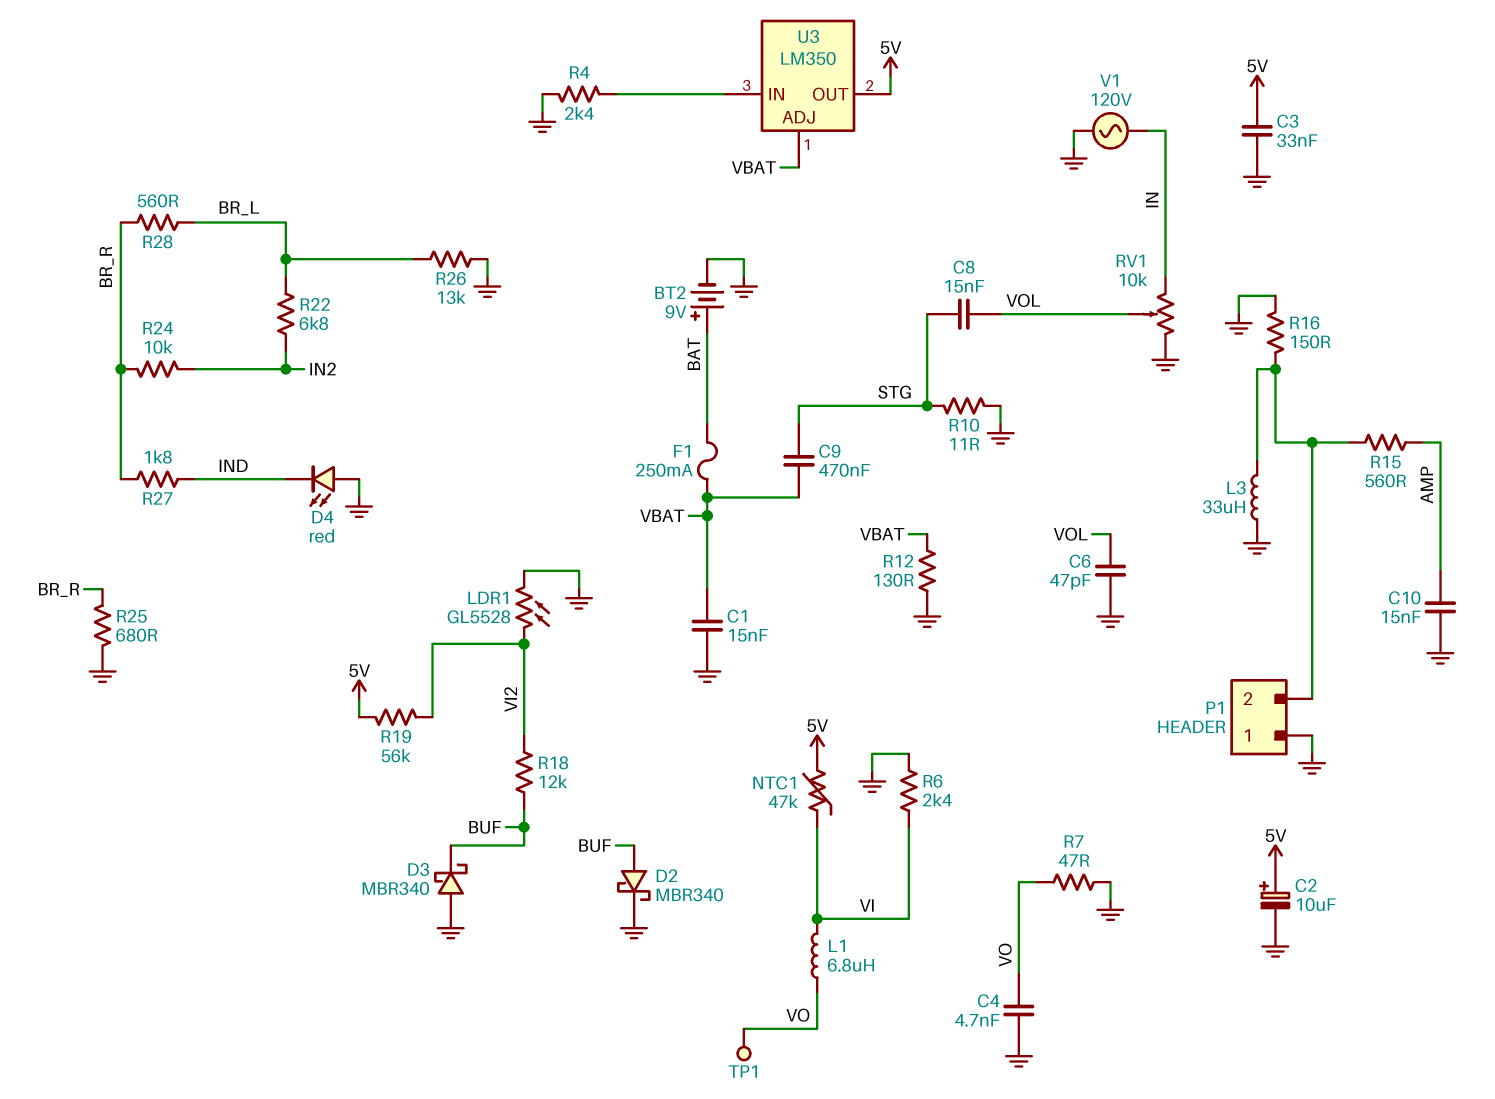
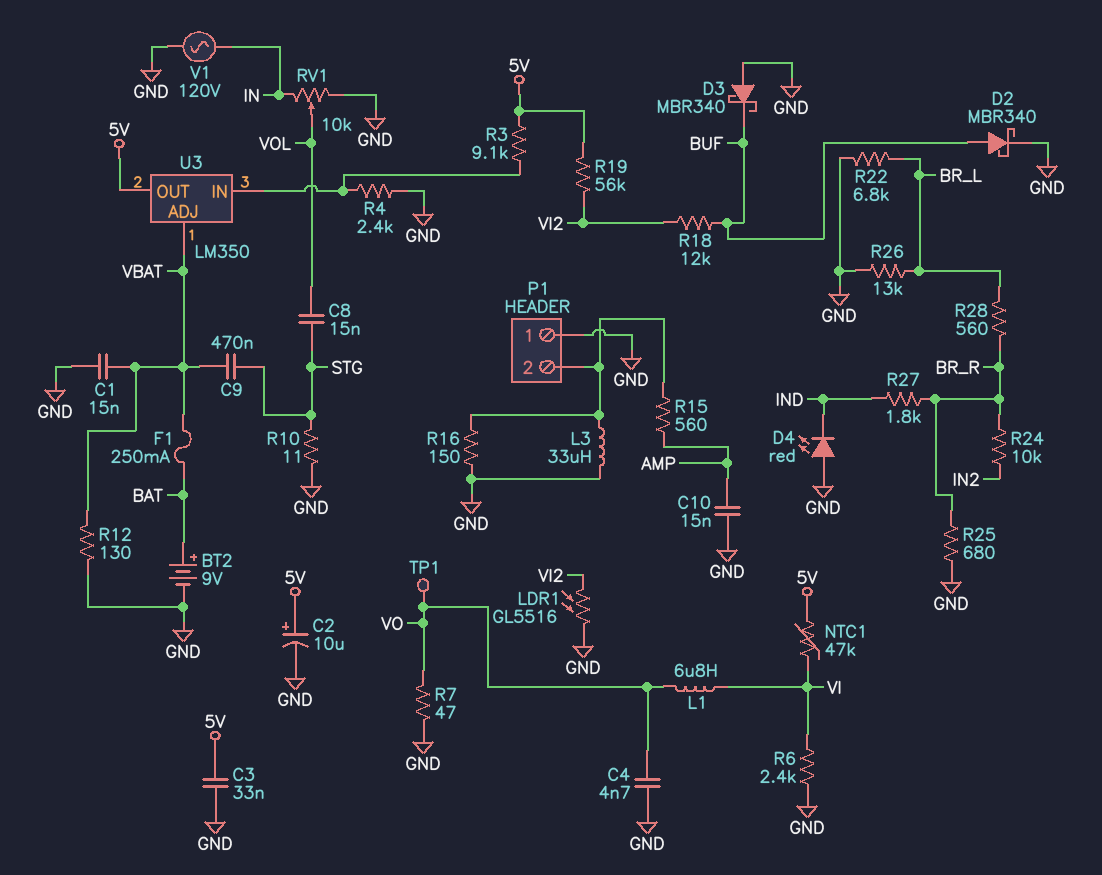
C6: 47pF (GND, VOL) -> none
LDR1: GL5528 (GND, VI2) -> GL5516 (GND, VI2)
R3: none -> 9.1k (5V, U3/IN)
R22: 6.8k (BR_L, IN2) -> 6.8k (BR_L, GND)

